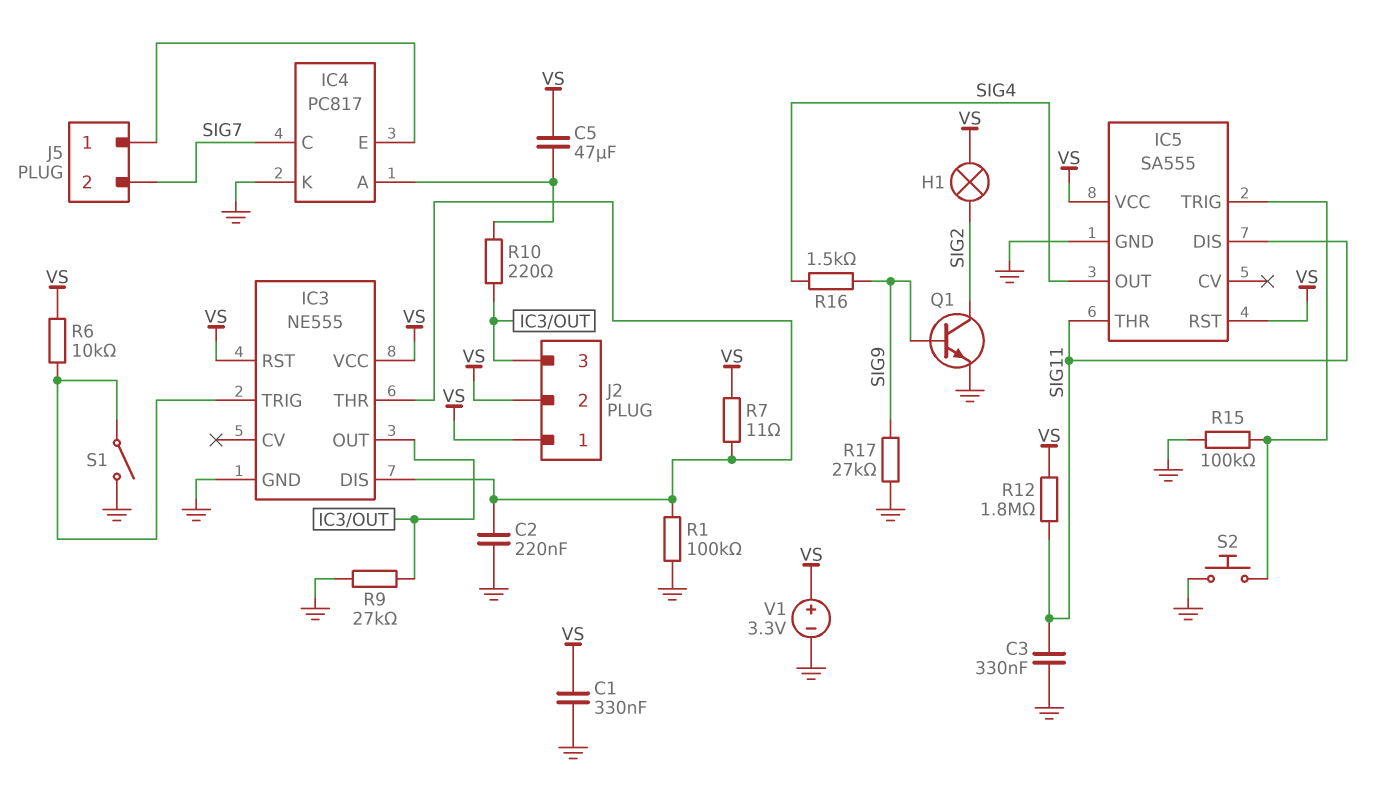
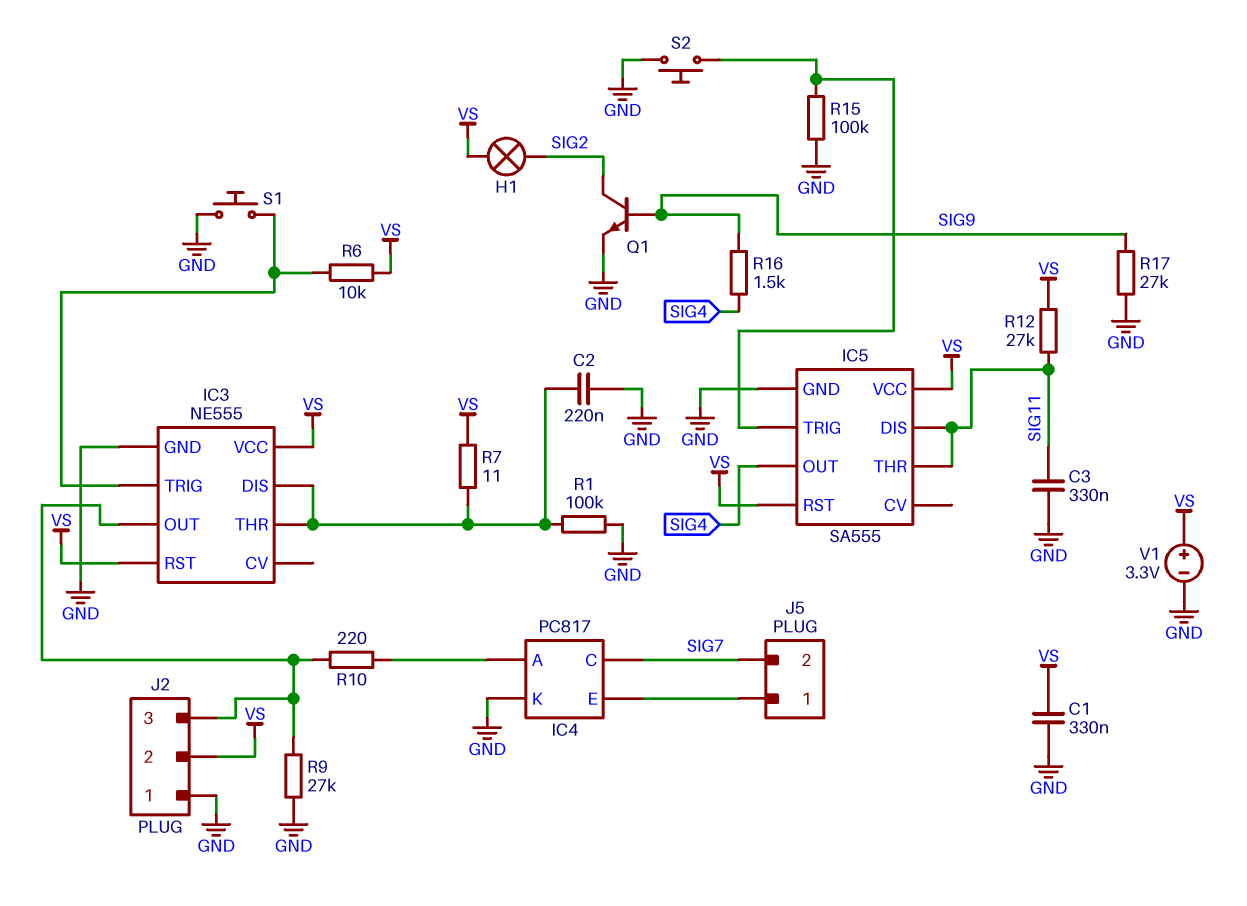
C5: 47uF (IC4/A, VS) -> none
J2 pin 1: VS -> GND
R12: 1.8M (SIG11, VS) -> 27k (SIG11, VS)
S1: switch (GND, IC3/TRIG) -> button (GND, IC3/TRIG)

